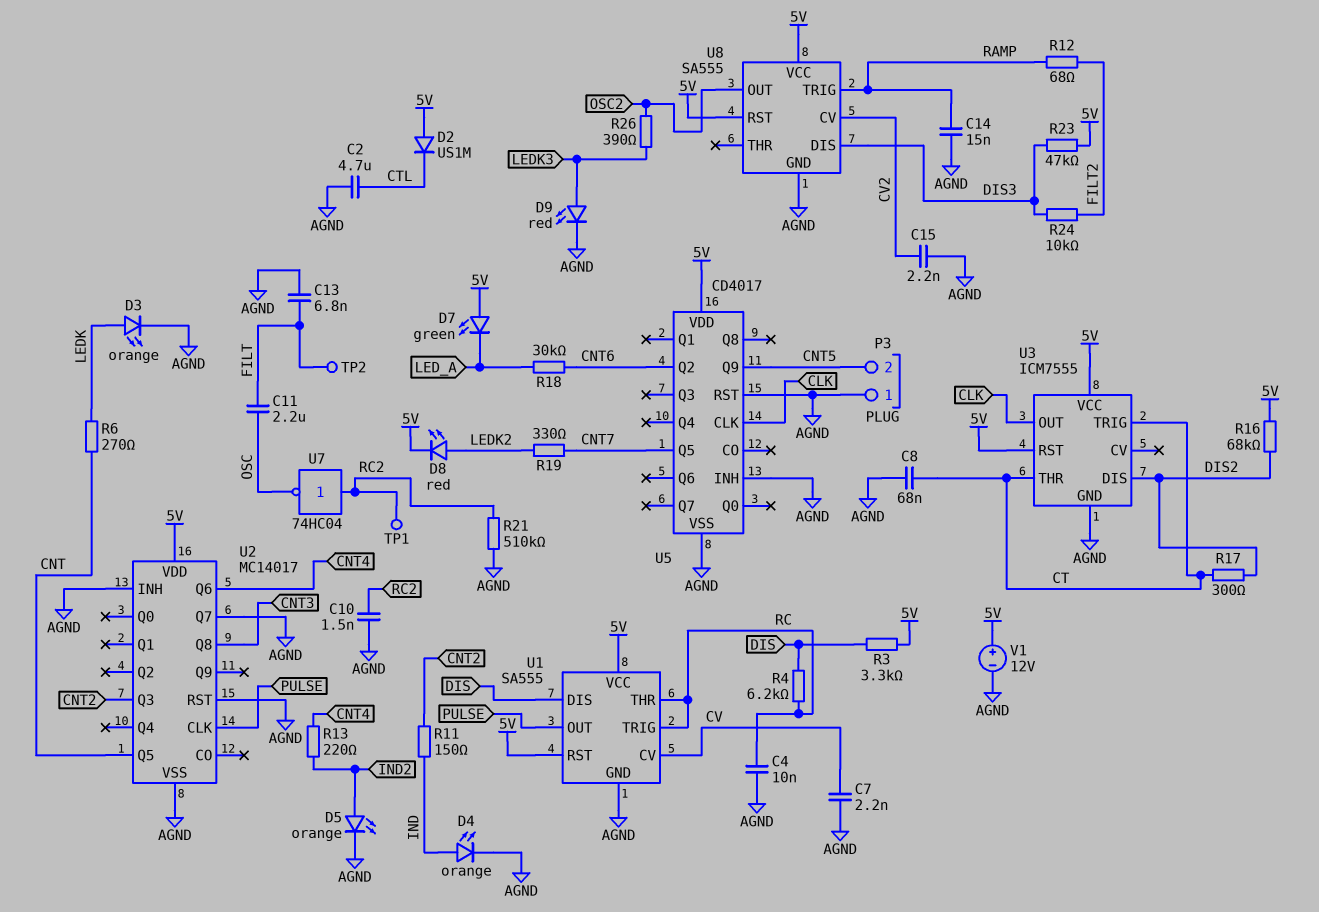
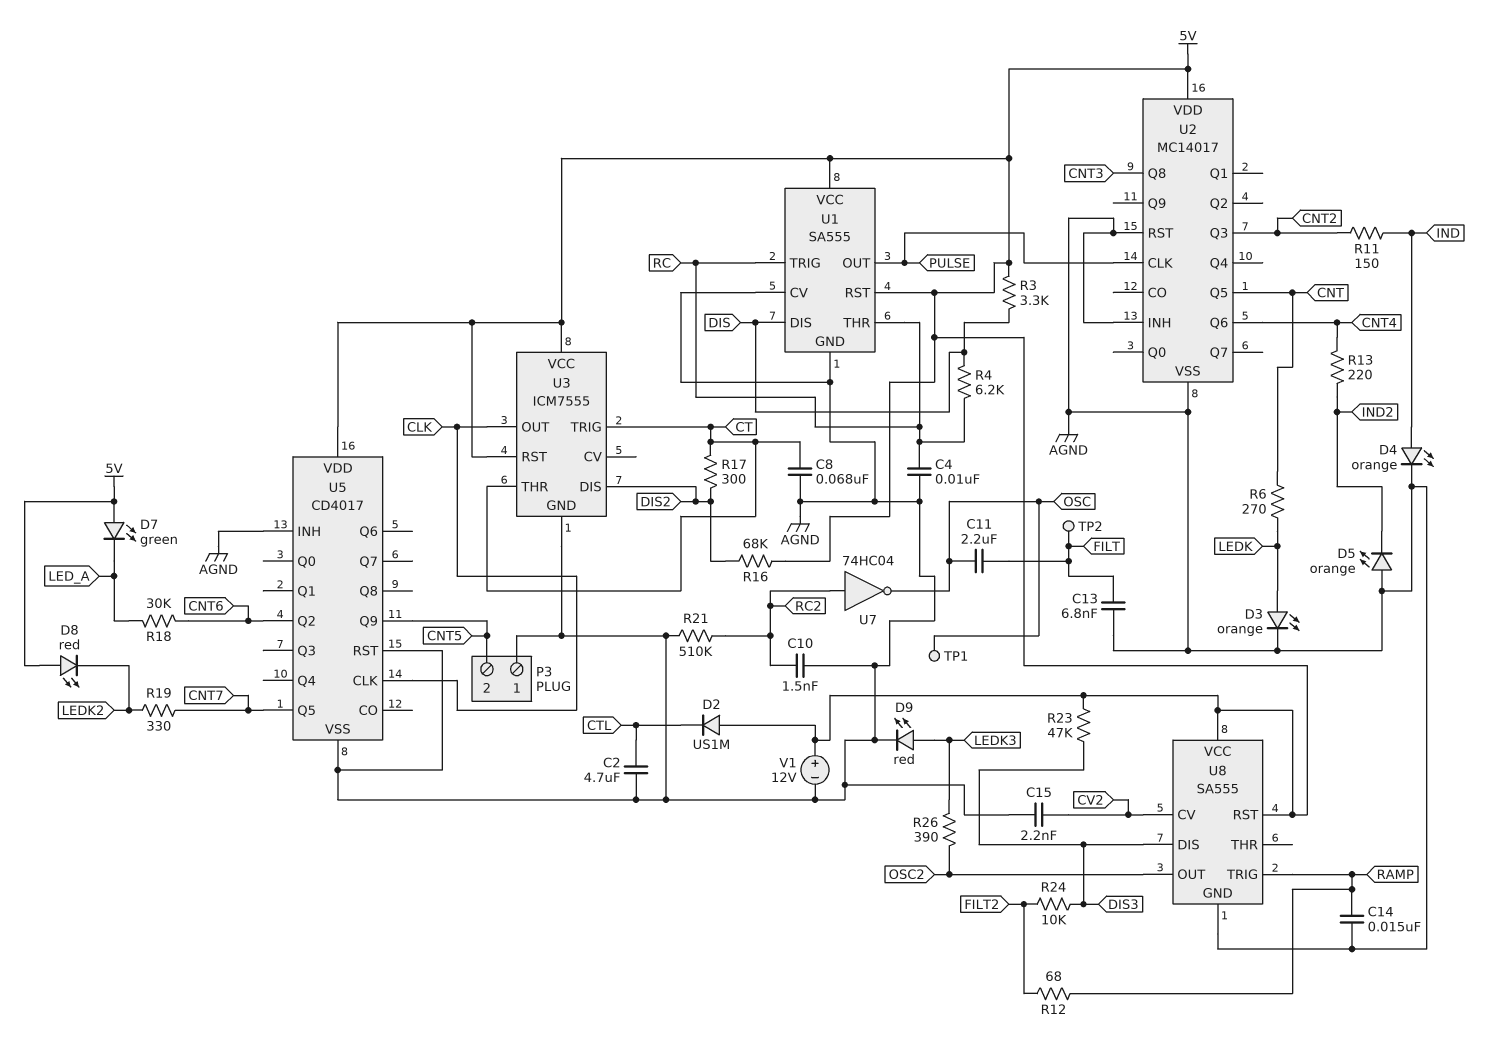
C7: 2.2nF (AGND, CV) -> none
D5: LED orange (A IND2, K AGND) -> LED orange (A AGND, K IND2)
D8: LED red (A LEDK2, K 5V) -> LED red (A 5V, K LEDK2)
TP1: test point (RC2) -> test point (OSC)
U1 pin CV: CV -> AGND
U2 pin Q7: AGND -> none

